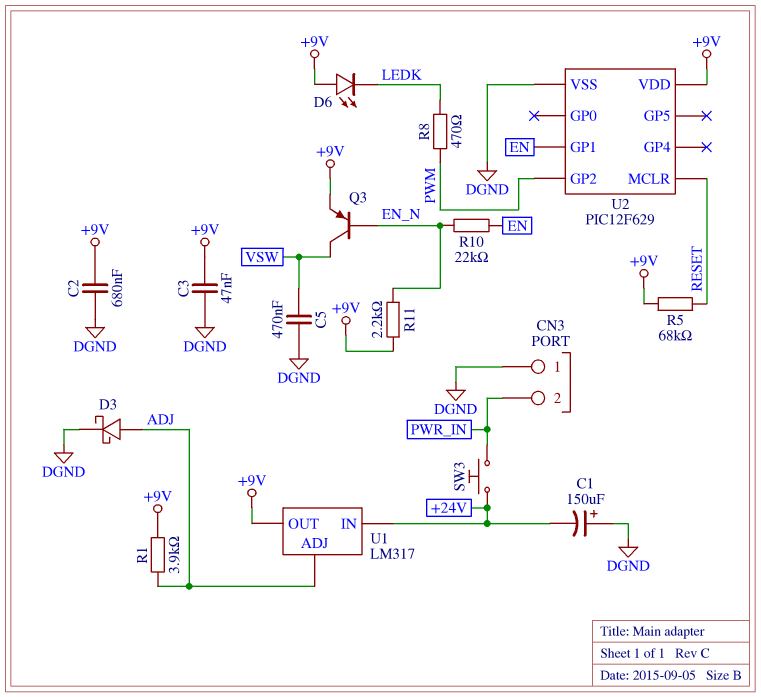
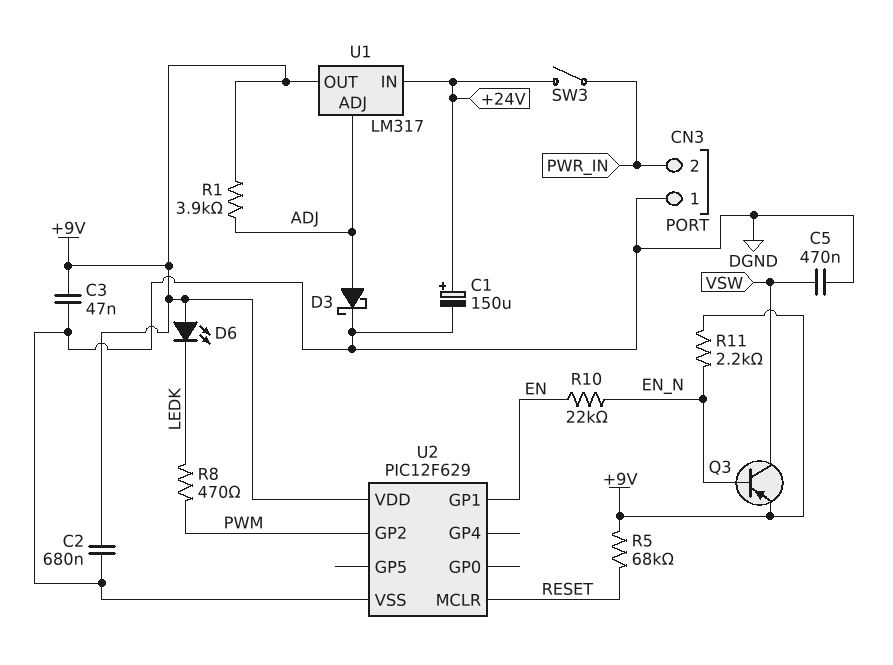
C1: 150uF (plus DGND, minus +24V) -> 150uF (plus +24V, minus DGND)
SW3: button (+24V, PWR_IN) -> switch (+24V, PWR_IN)

